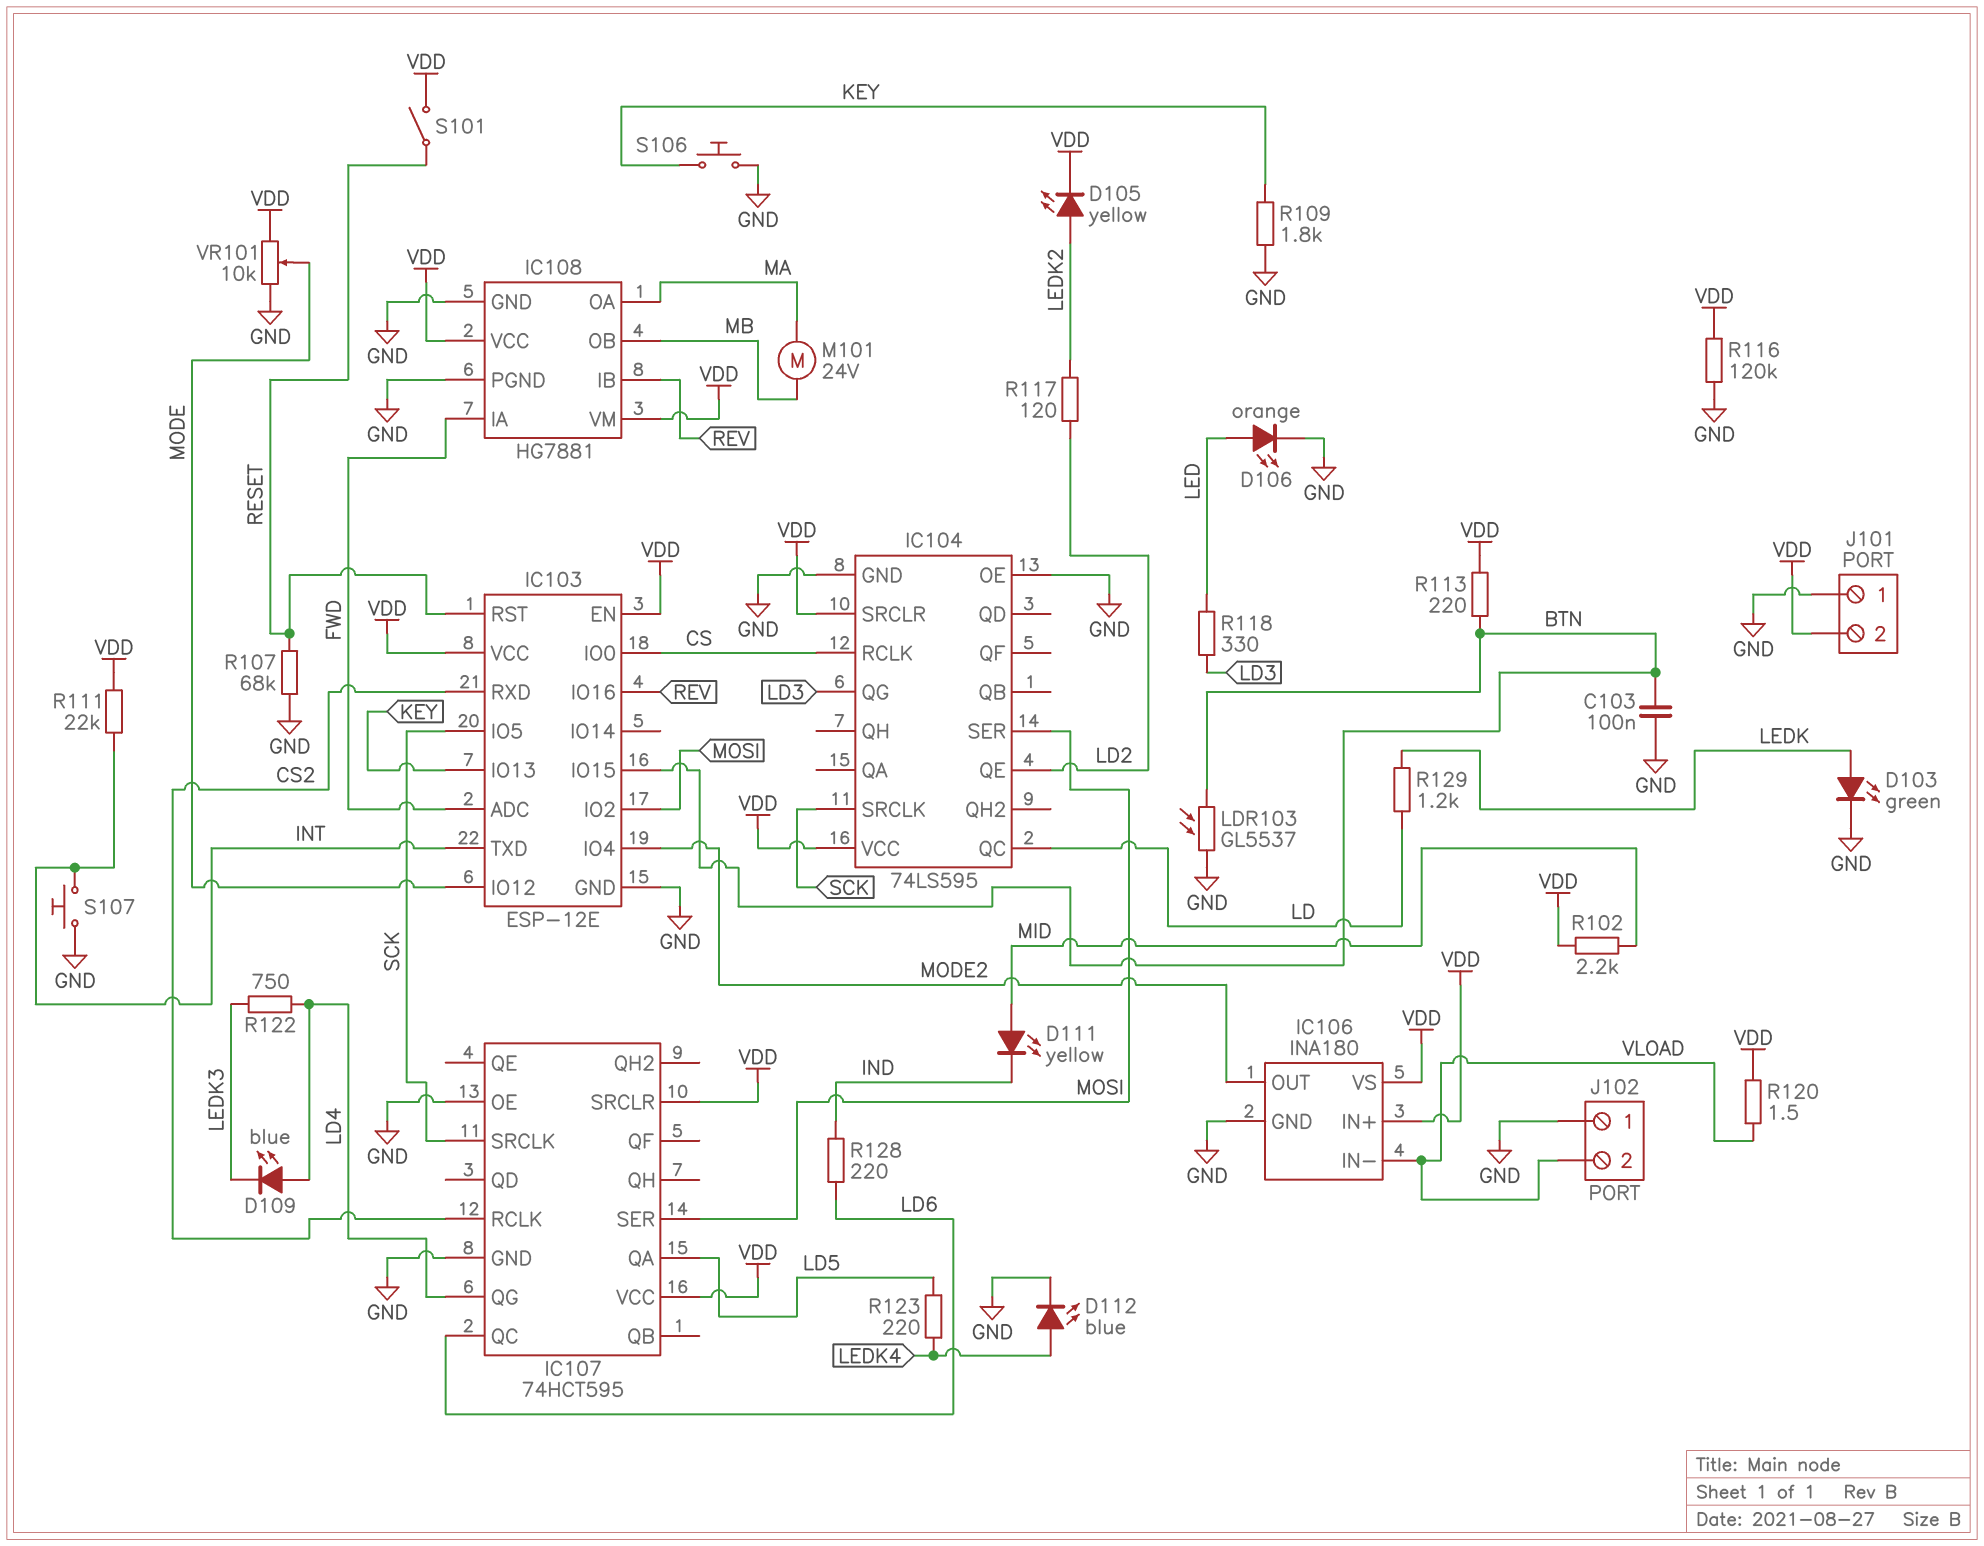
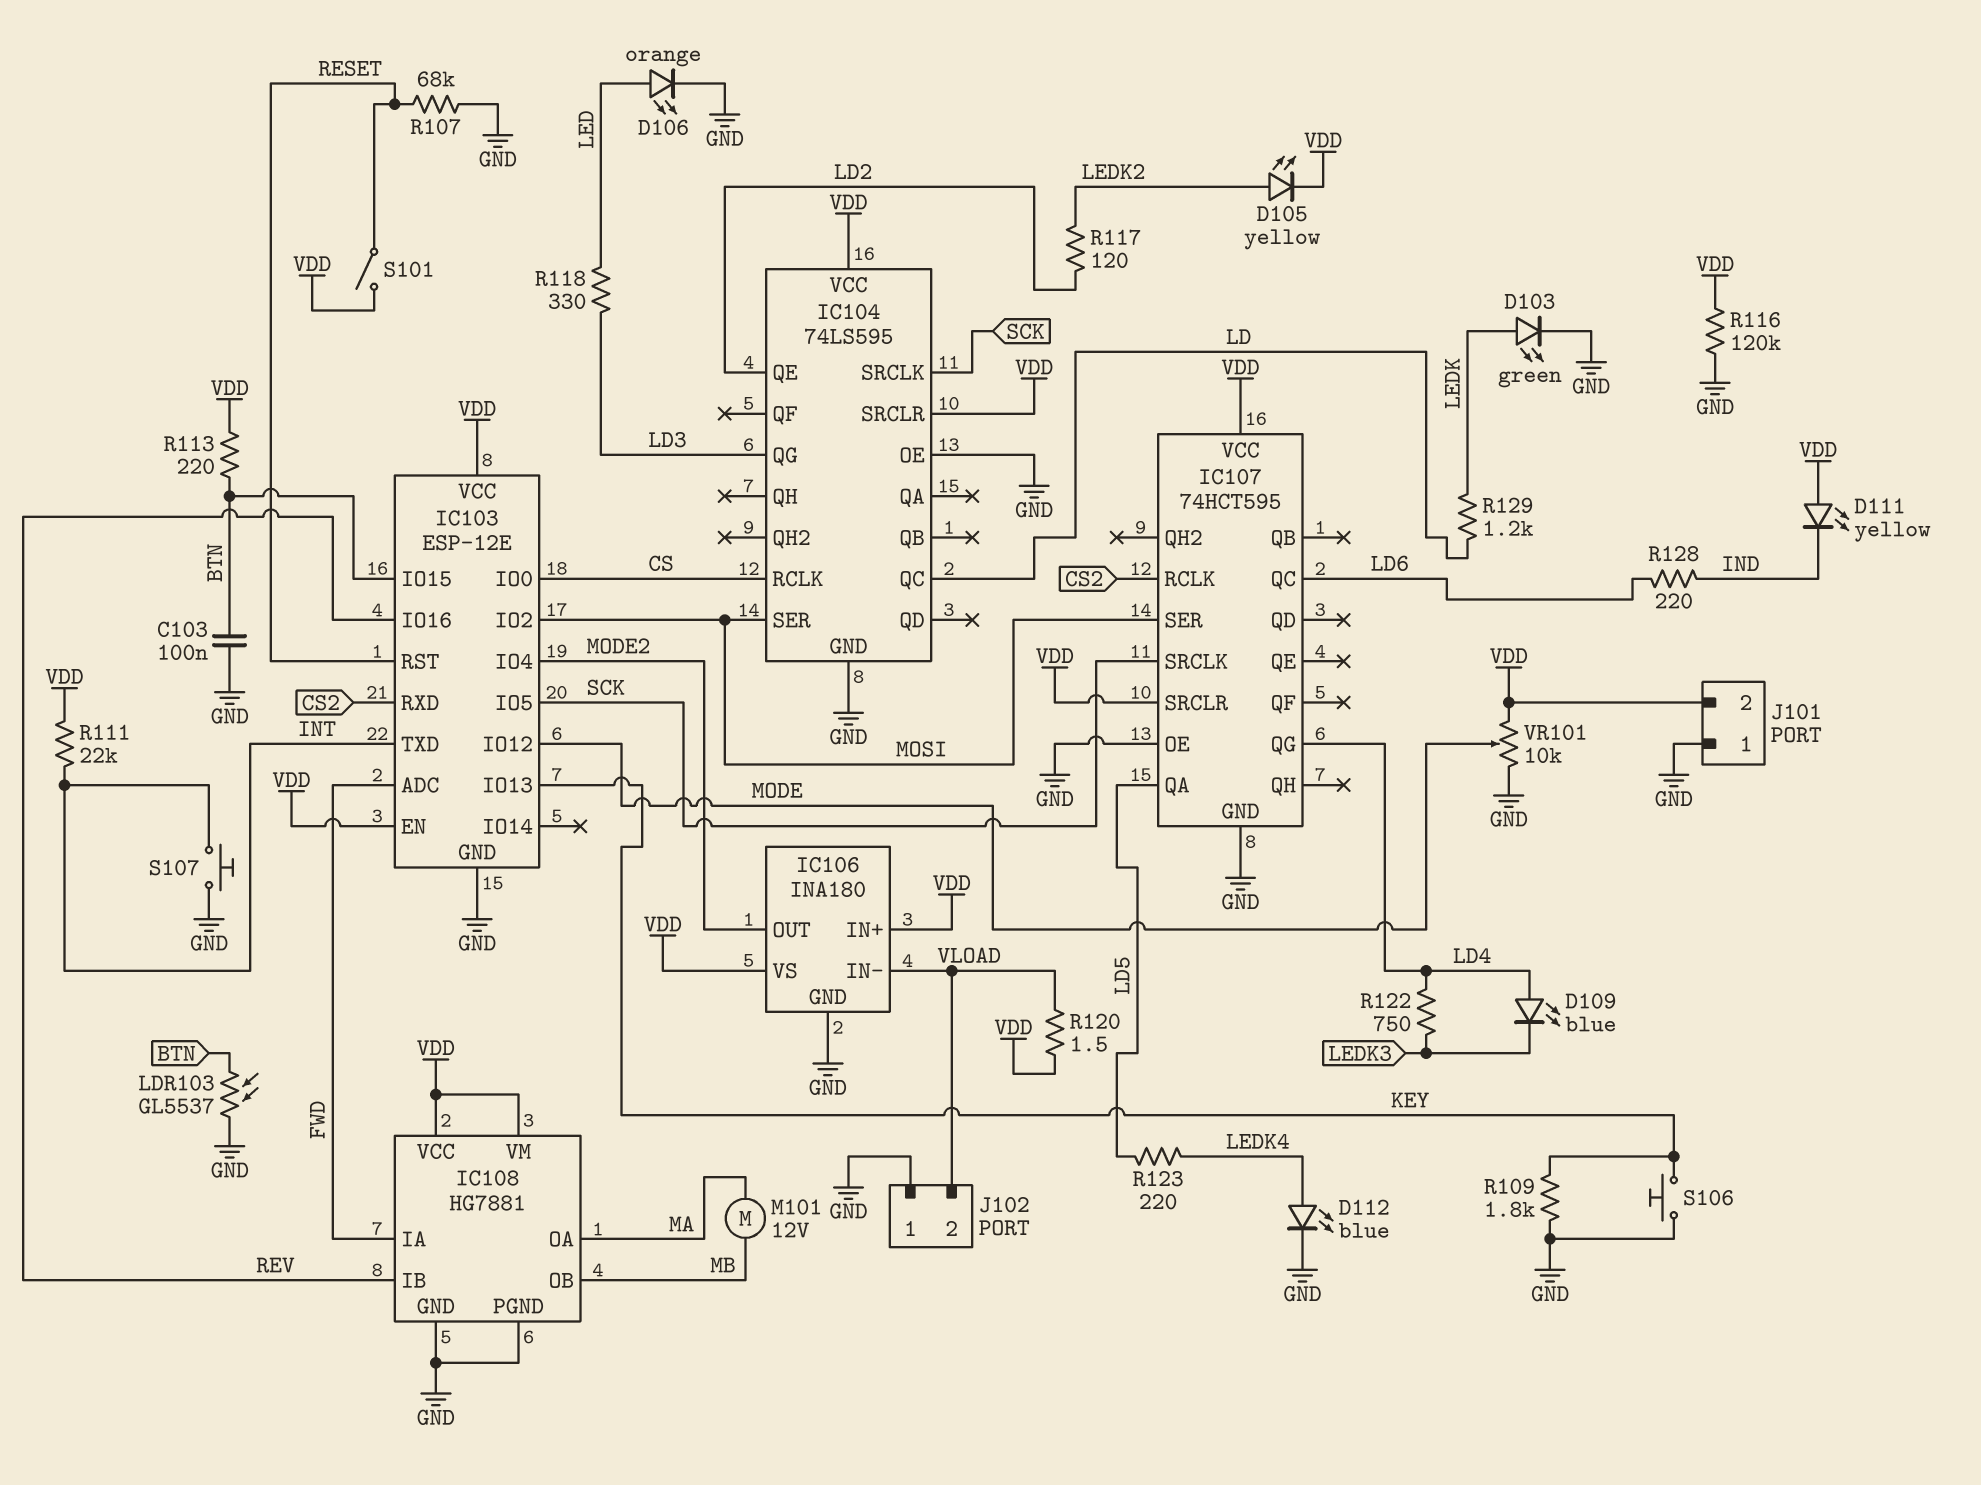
D111: LED yellow (A MID, K IND) -> LED yellow (A VDD, K IND)
M101: motor 24V (MA, MB) -> motor 12V (MA, MB)
R102: 2.2k (MID, VDD) -> none

